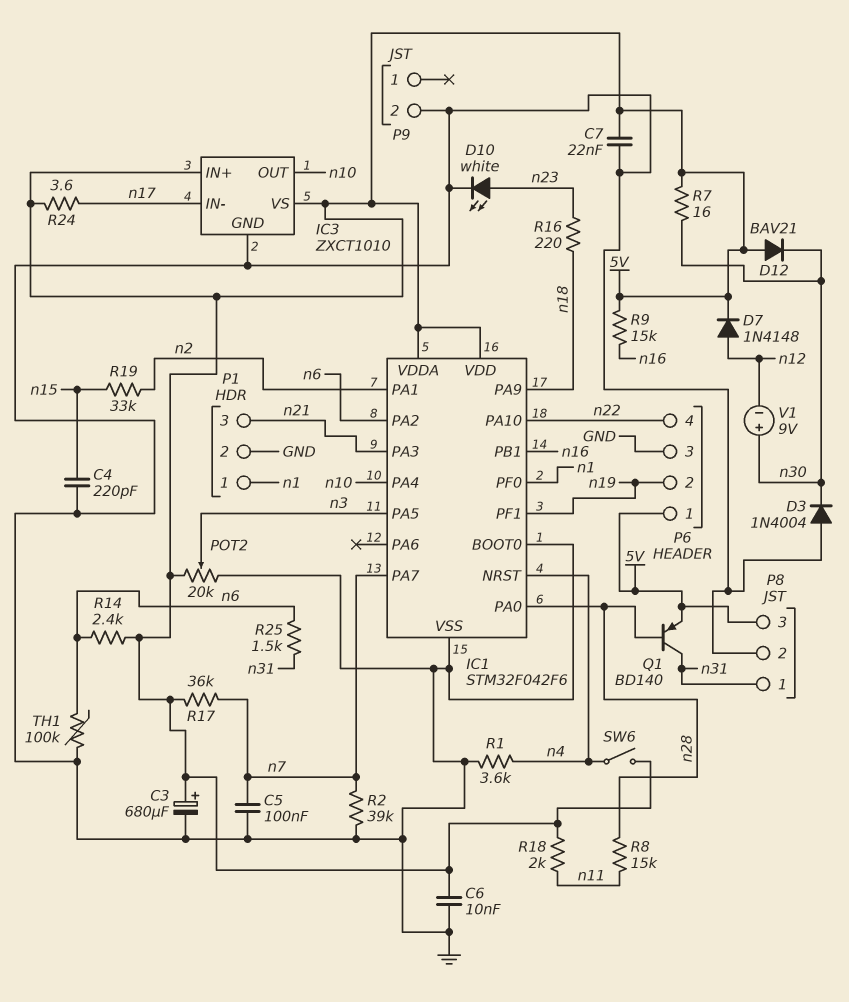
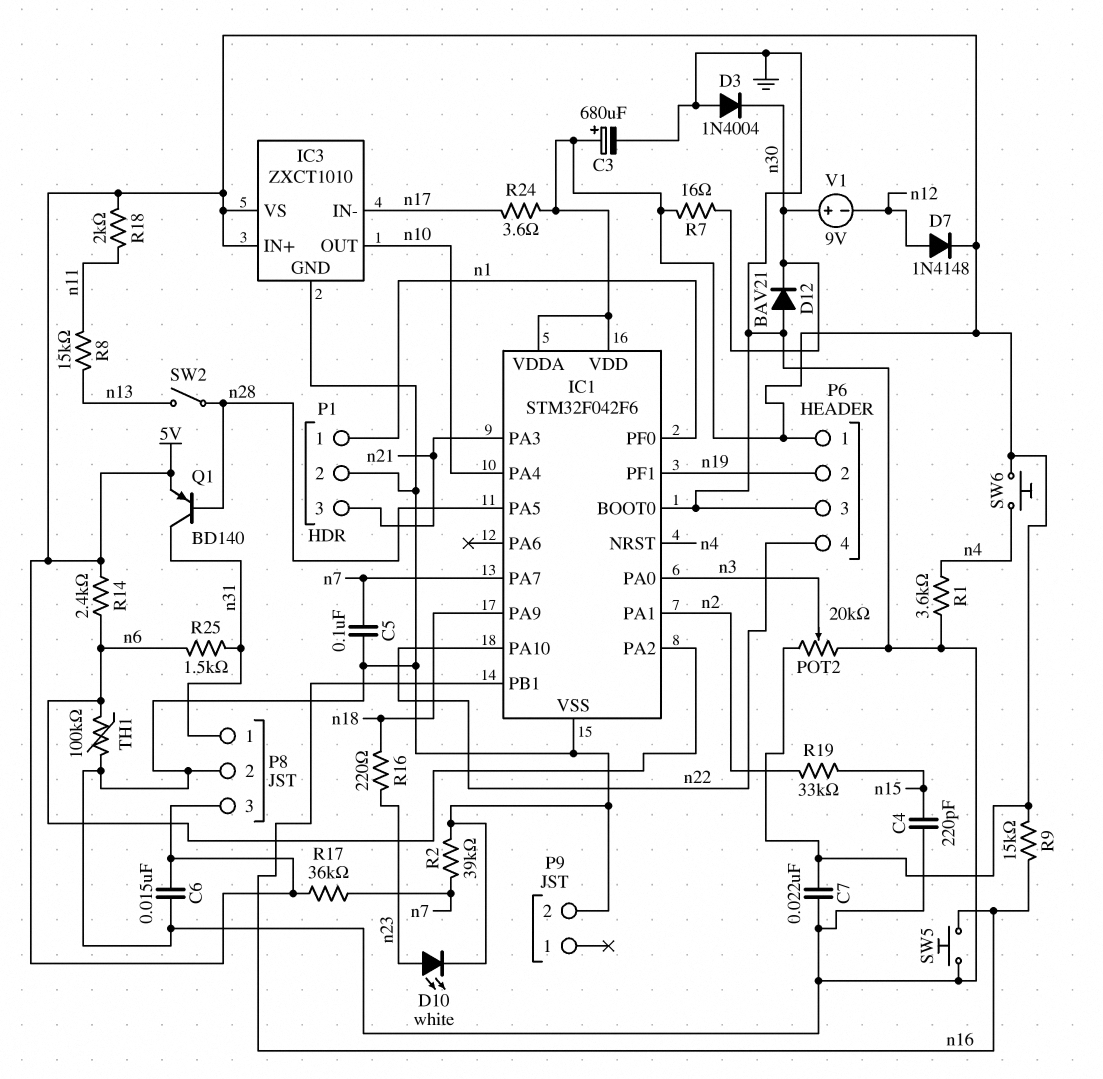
C6: 10nF (5V, GND) -> 15nF (5V, GND)
D12: diode BAV21 (A 5V, K n30) -> diode BAV21 (A GND, K n30)
IC1 pin PA0: n28 -> n3
IC1 pin PA5: n3 -> n28
R8: 15k (n11, n28) -> 15k (n11, n13)
SW2: none -> switch (n13, n28)
SW5: none -> button (GND, n16)
SW6: switch (5V, n4) -> button (5V, n4)

